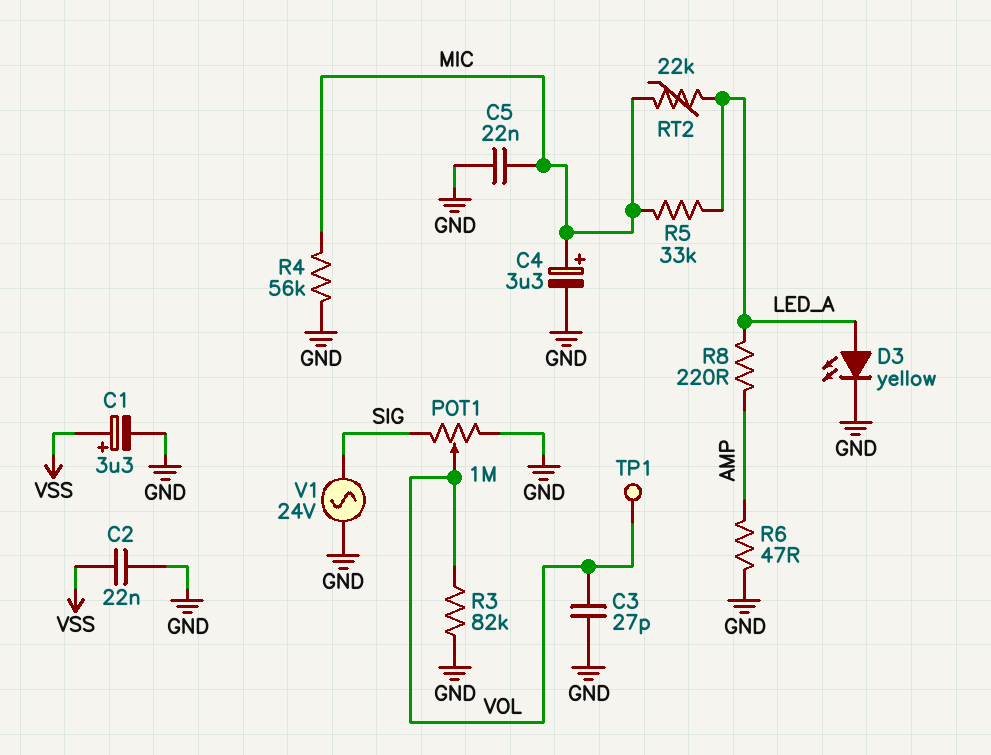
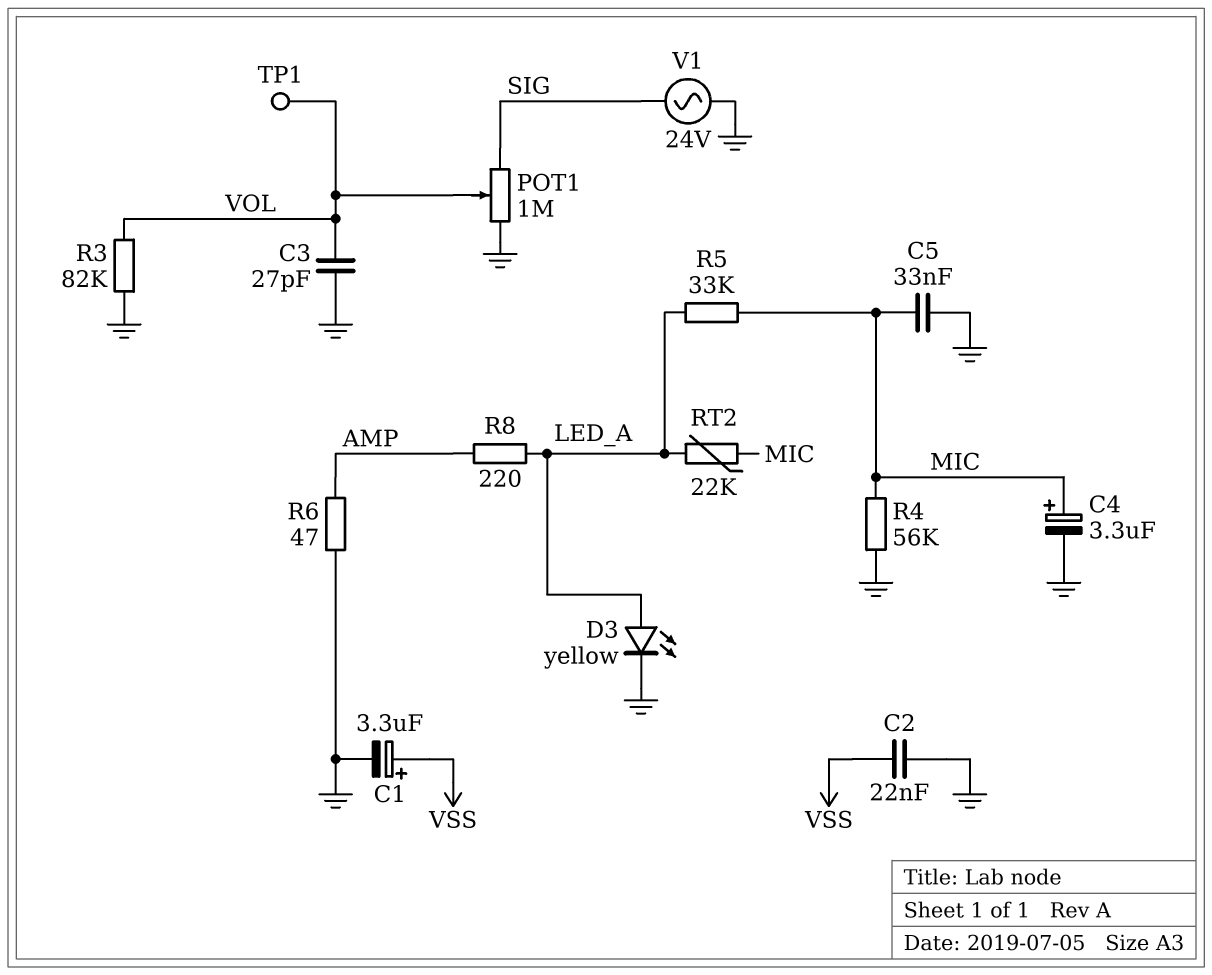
C5: 22nF (GND, MIC) -> 33nF (GND, MIC)

